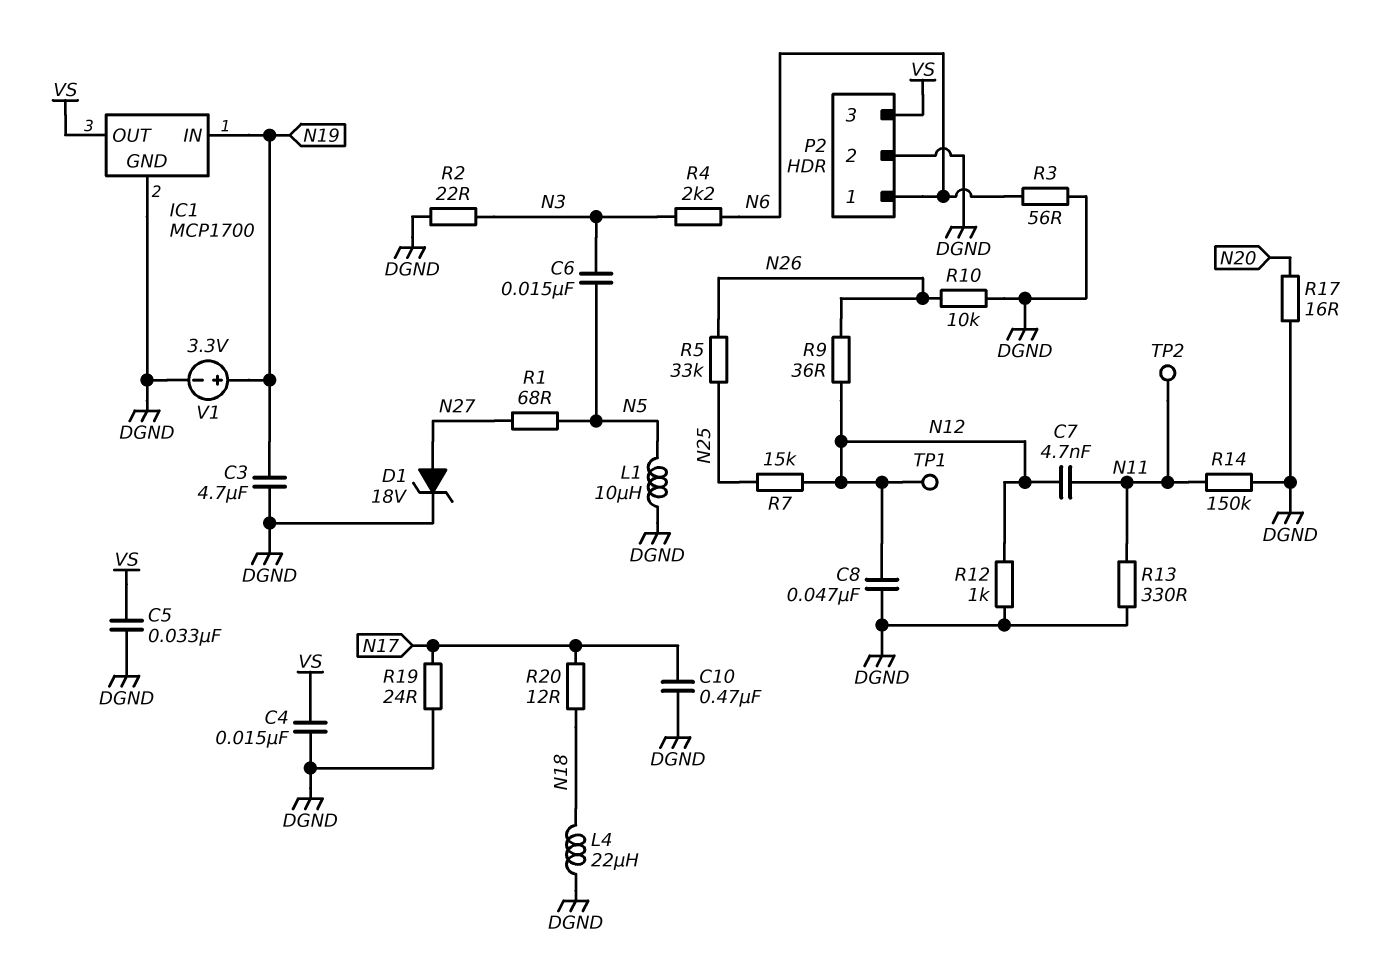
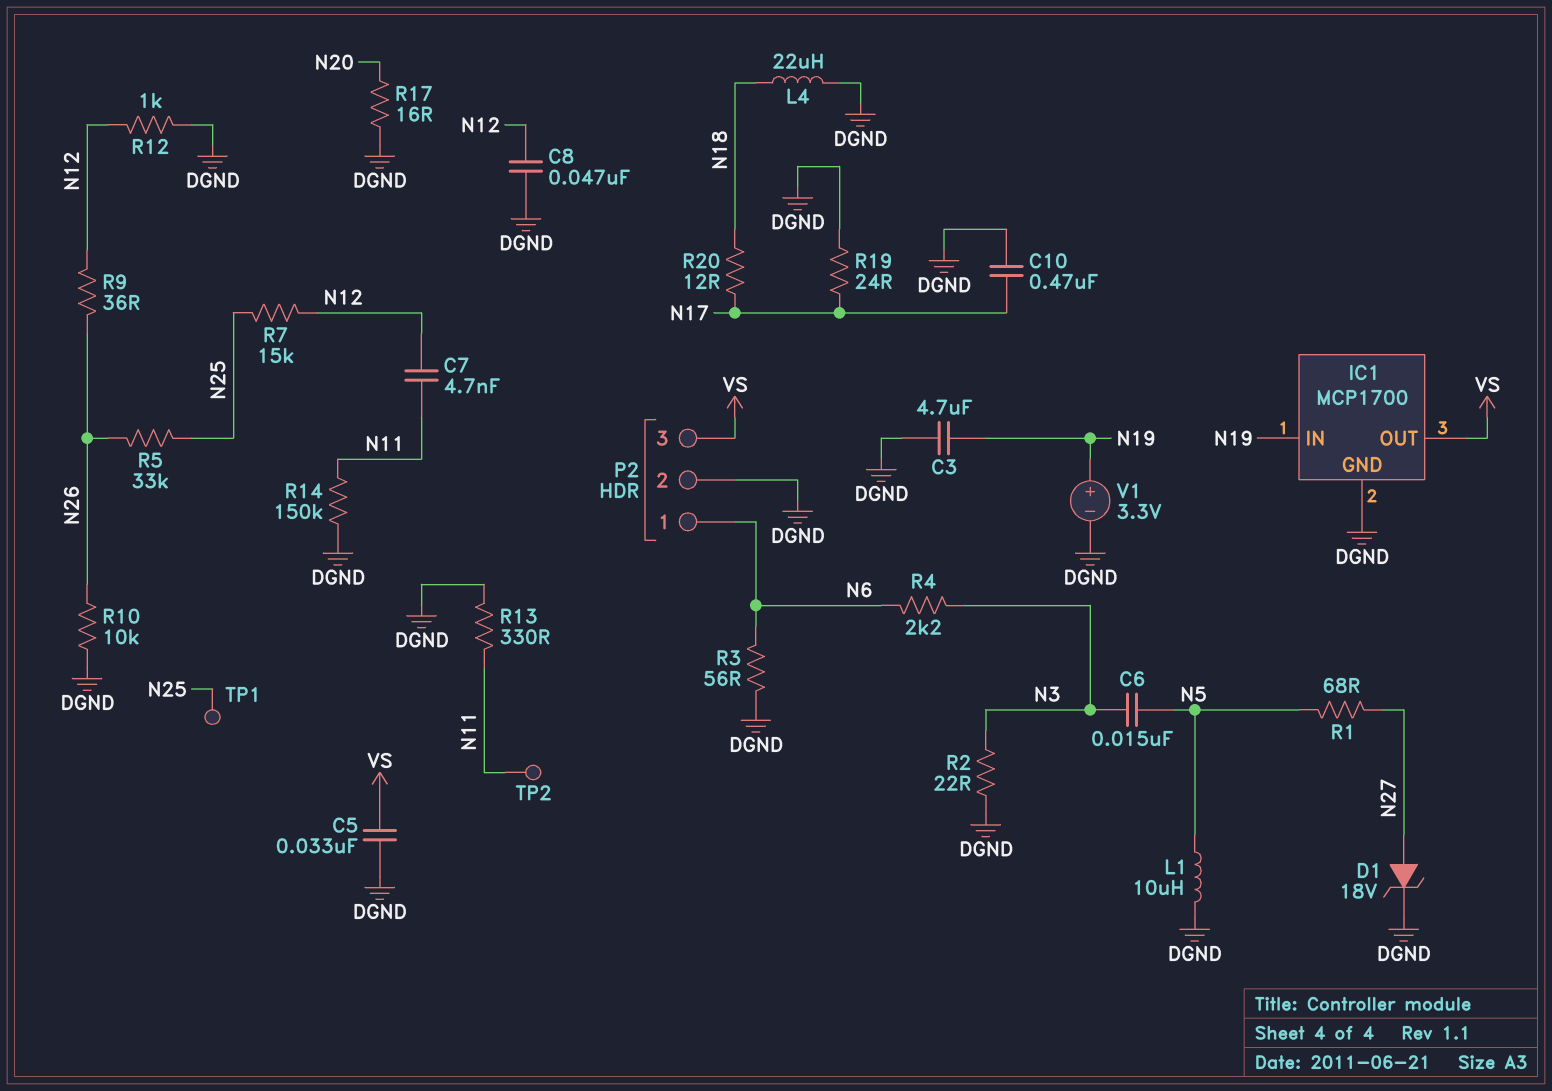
C4: 15nF (DGND, VS) -> none
TP1: test point (N12) -> test point (N25)

